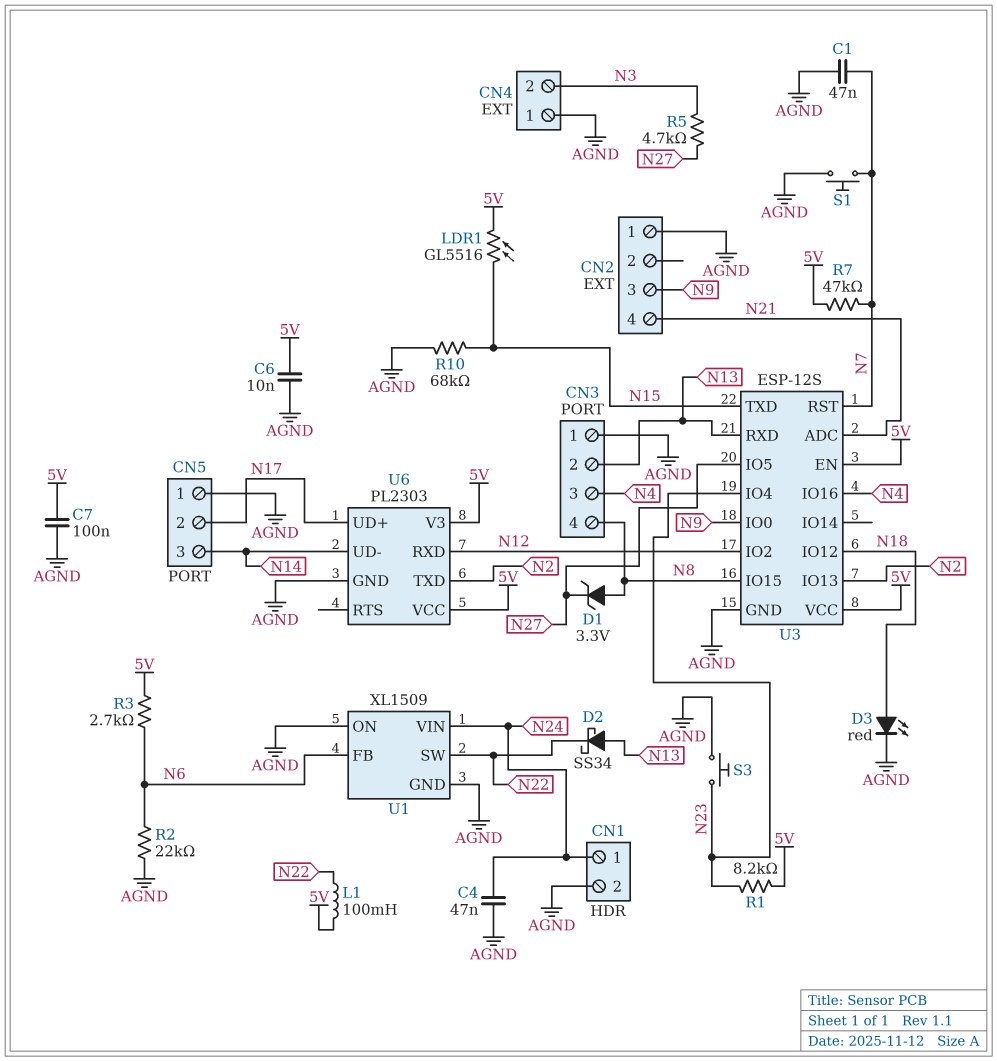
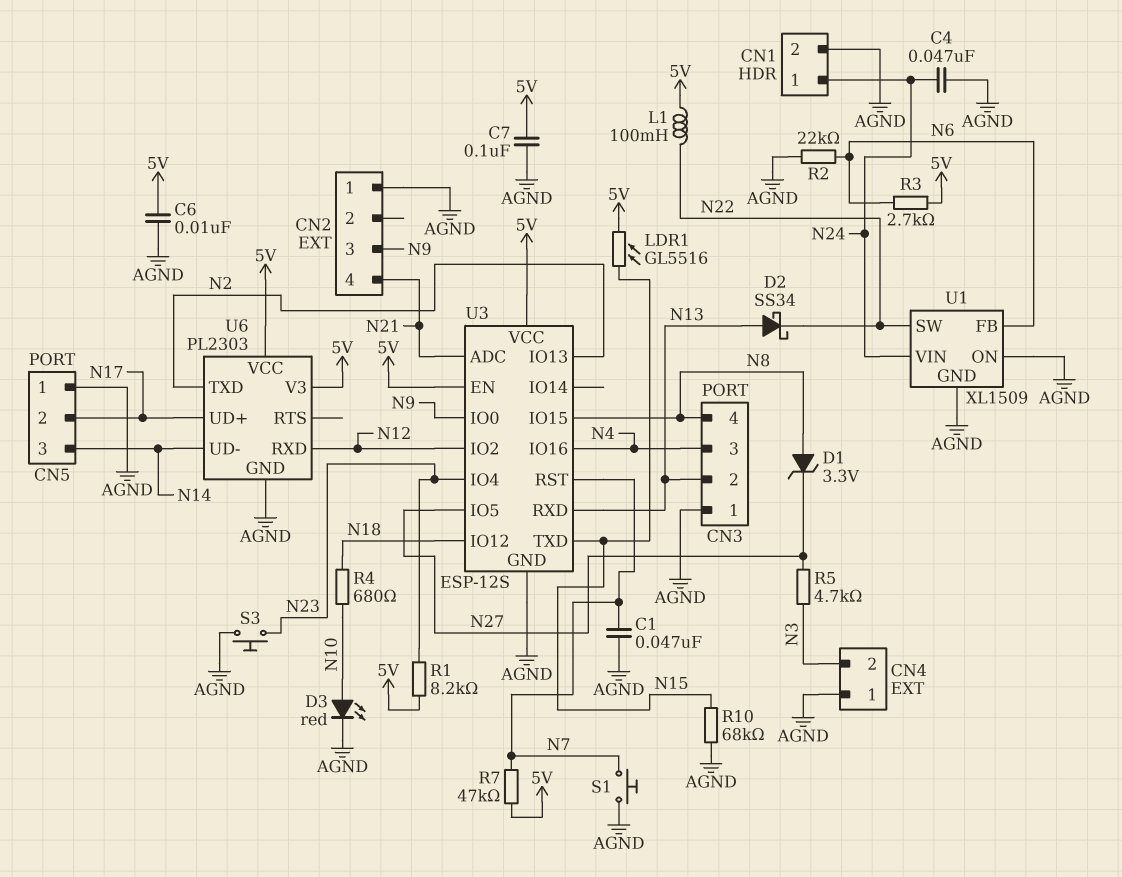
D3: LED red (A N18, K AGND) -> LED red (A N10, K AGND)
R4: none -> 680 (N10, N18)

